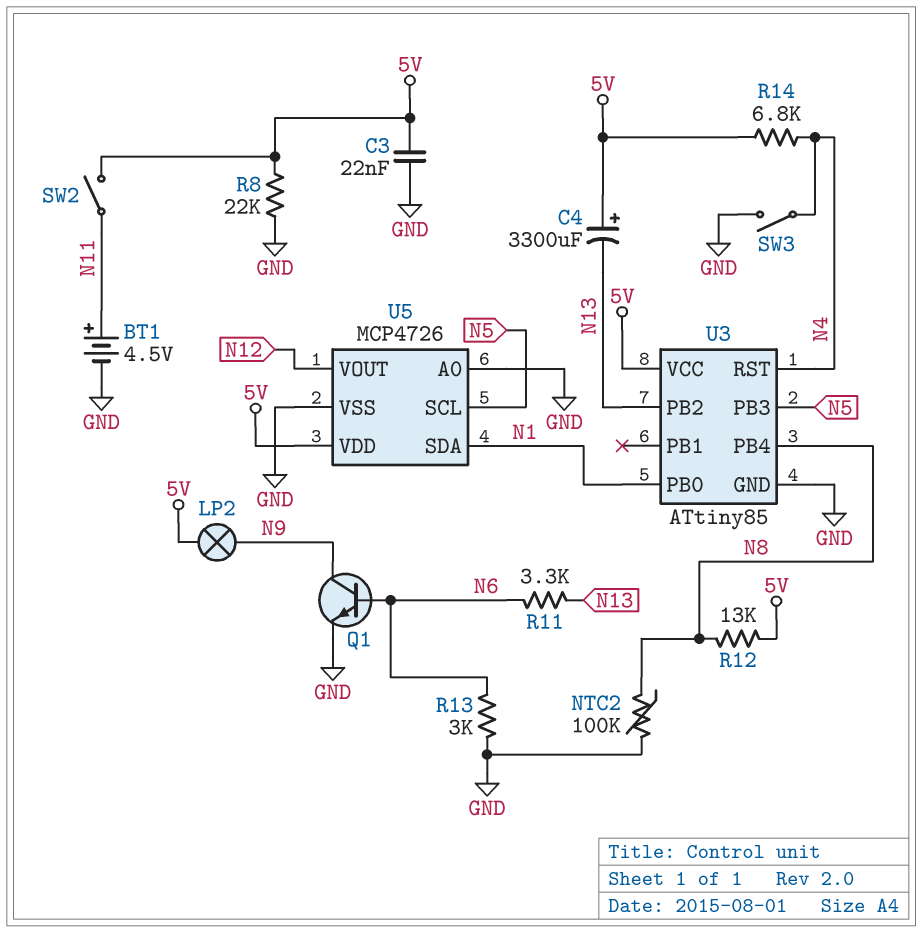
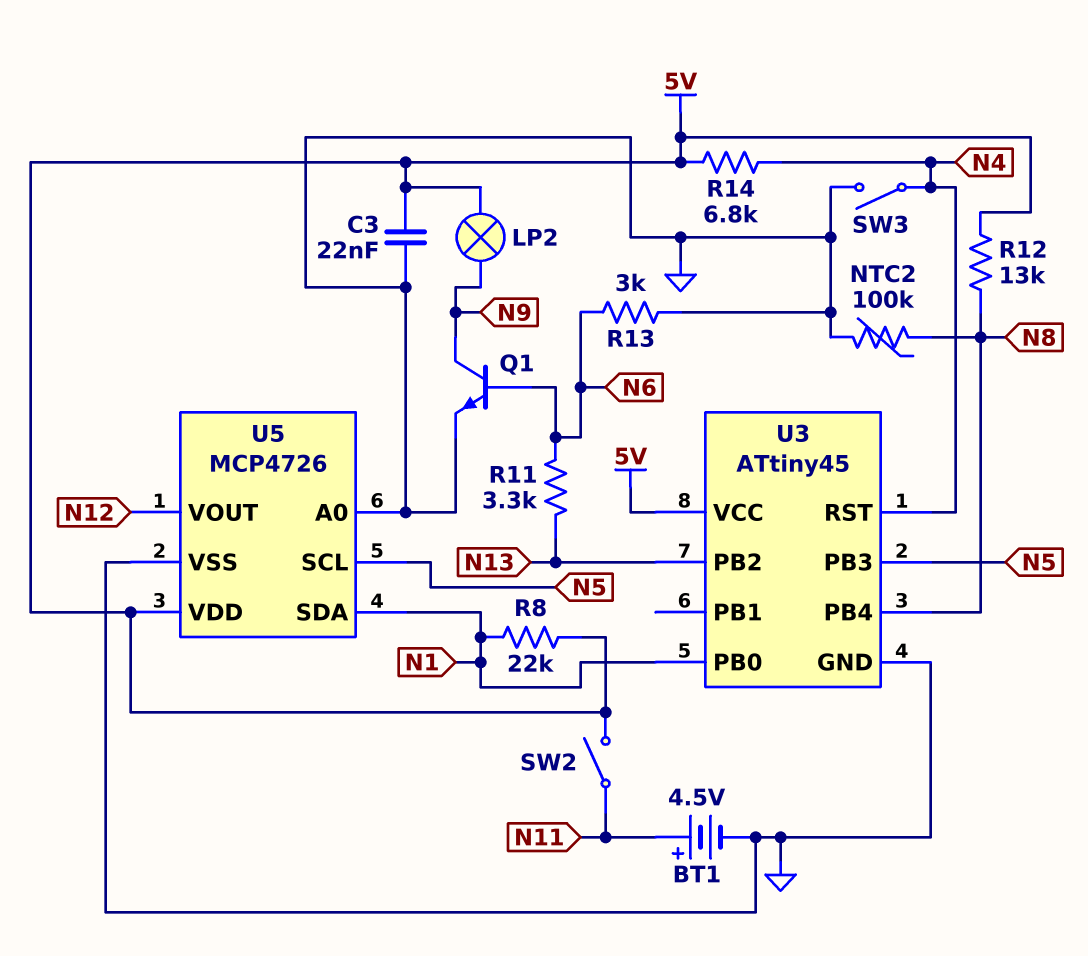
C4: 3300uF (plus 5V, minus N13) -> none
R8: 22k (5V, GND) -> 22k (5V, N1)
U3: ATtiny85 -> ATtiny45

